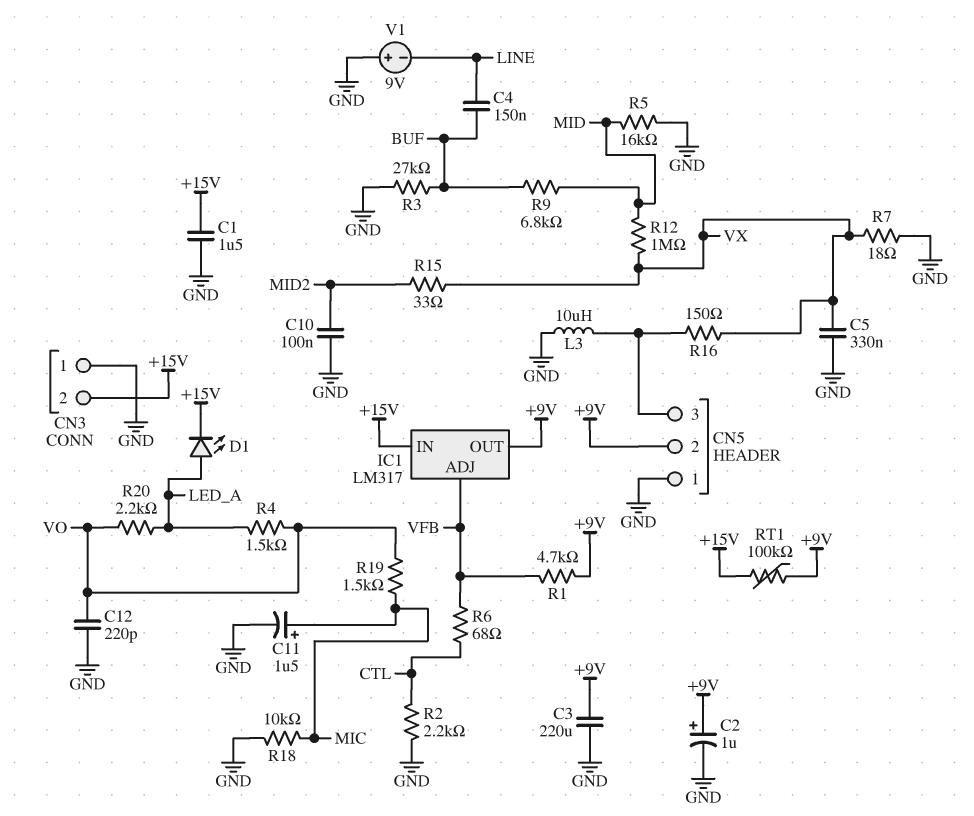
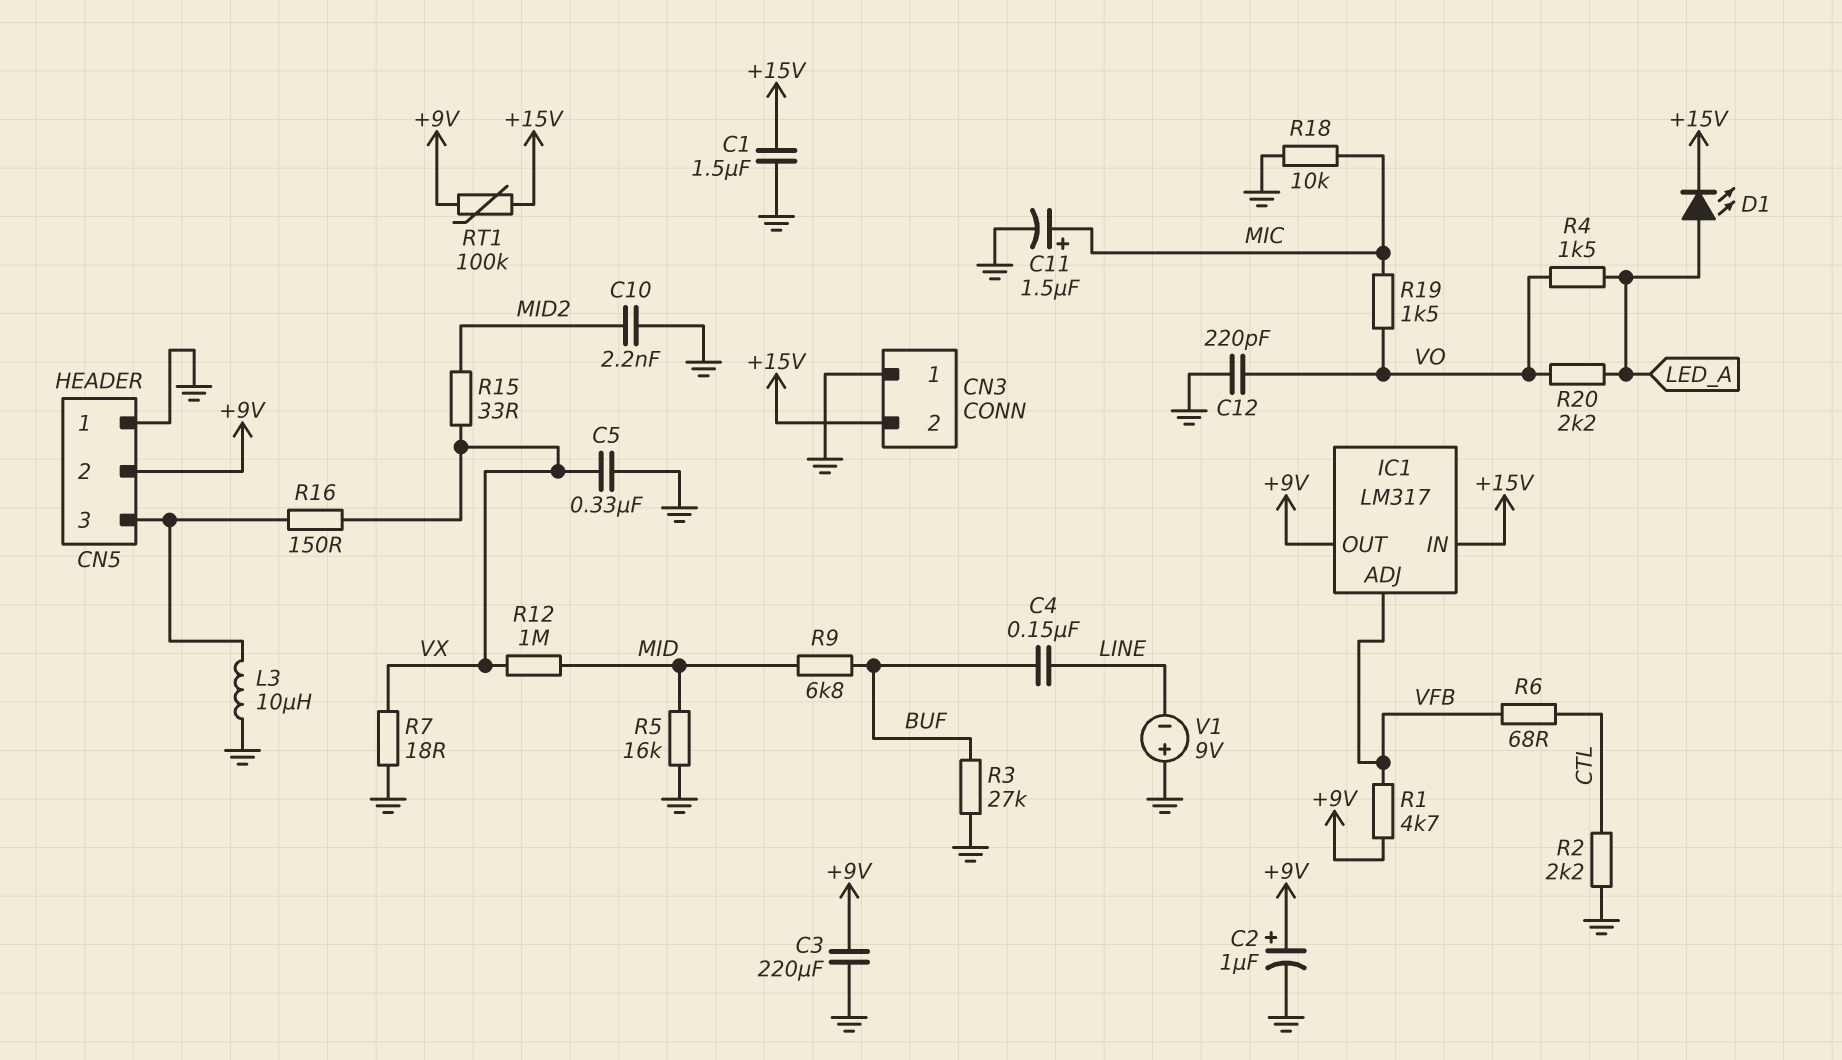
C10: 100nF (GND, MID2) -> 2.2nF (GND, MID2)

